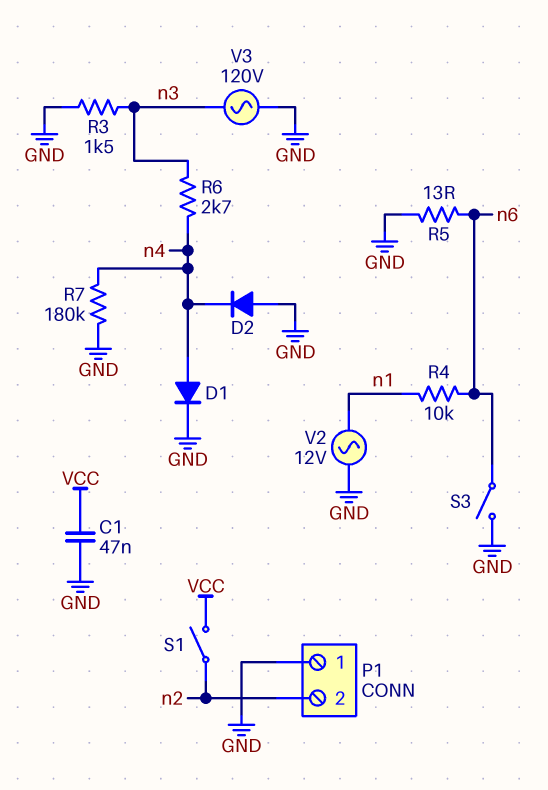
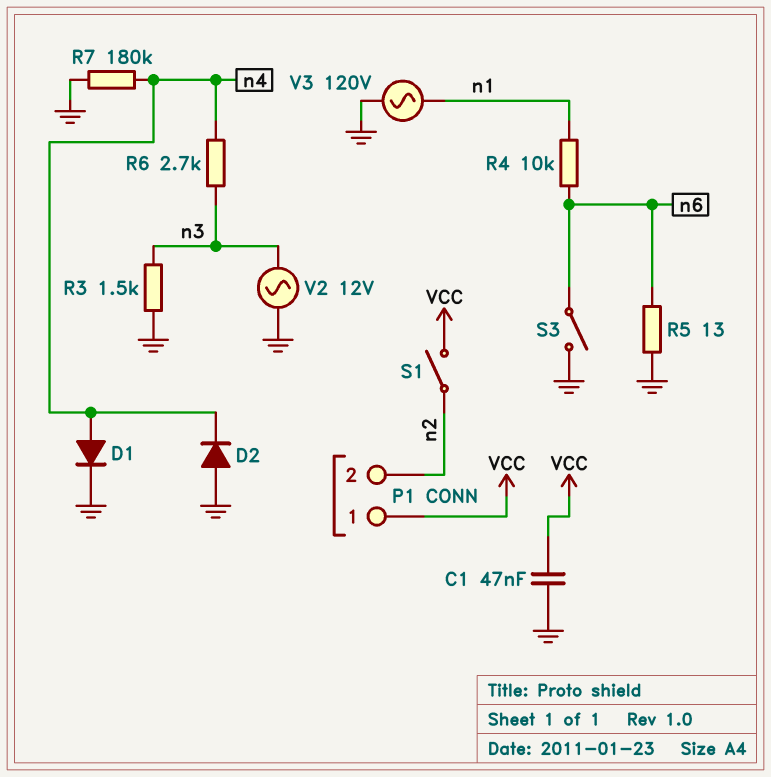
P1 pin 1: GND -> VCC
V2: AC 12V (GND, n1) -> AC 12V (GND, n3)
V3: AC 120V (GND, n3) -> AC 120V (GND, n1)

